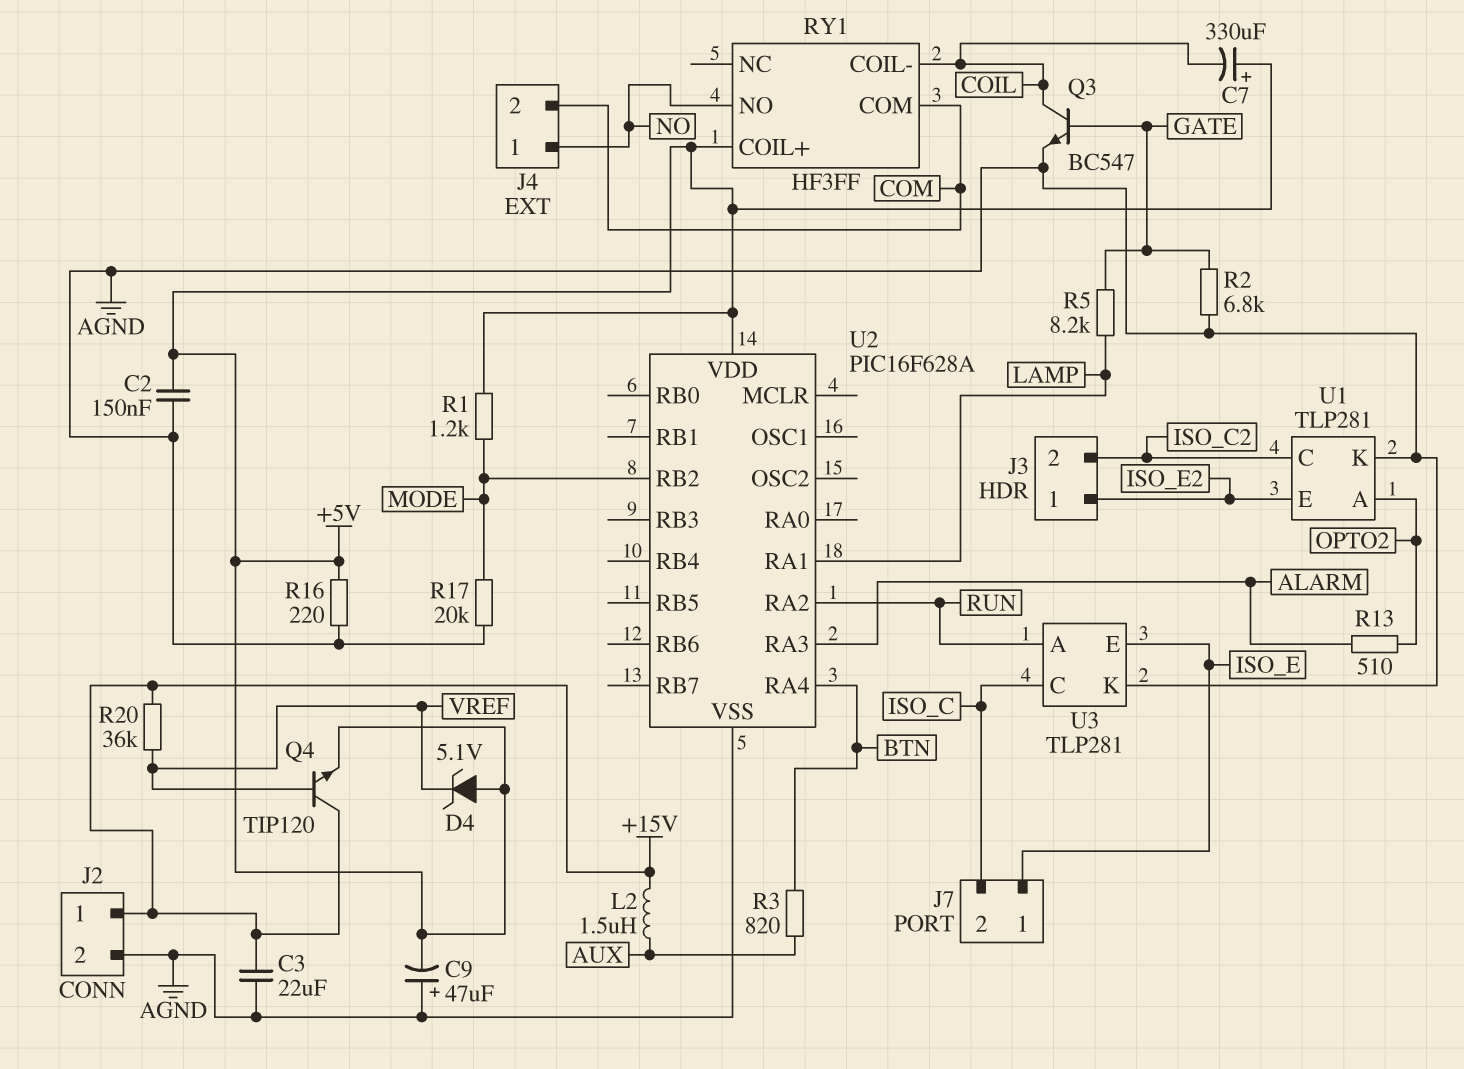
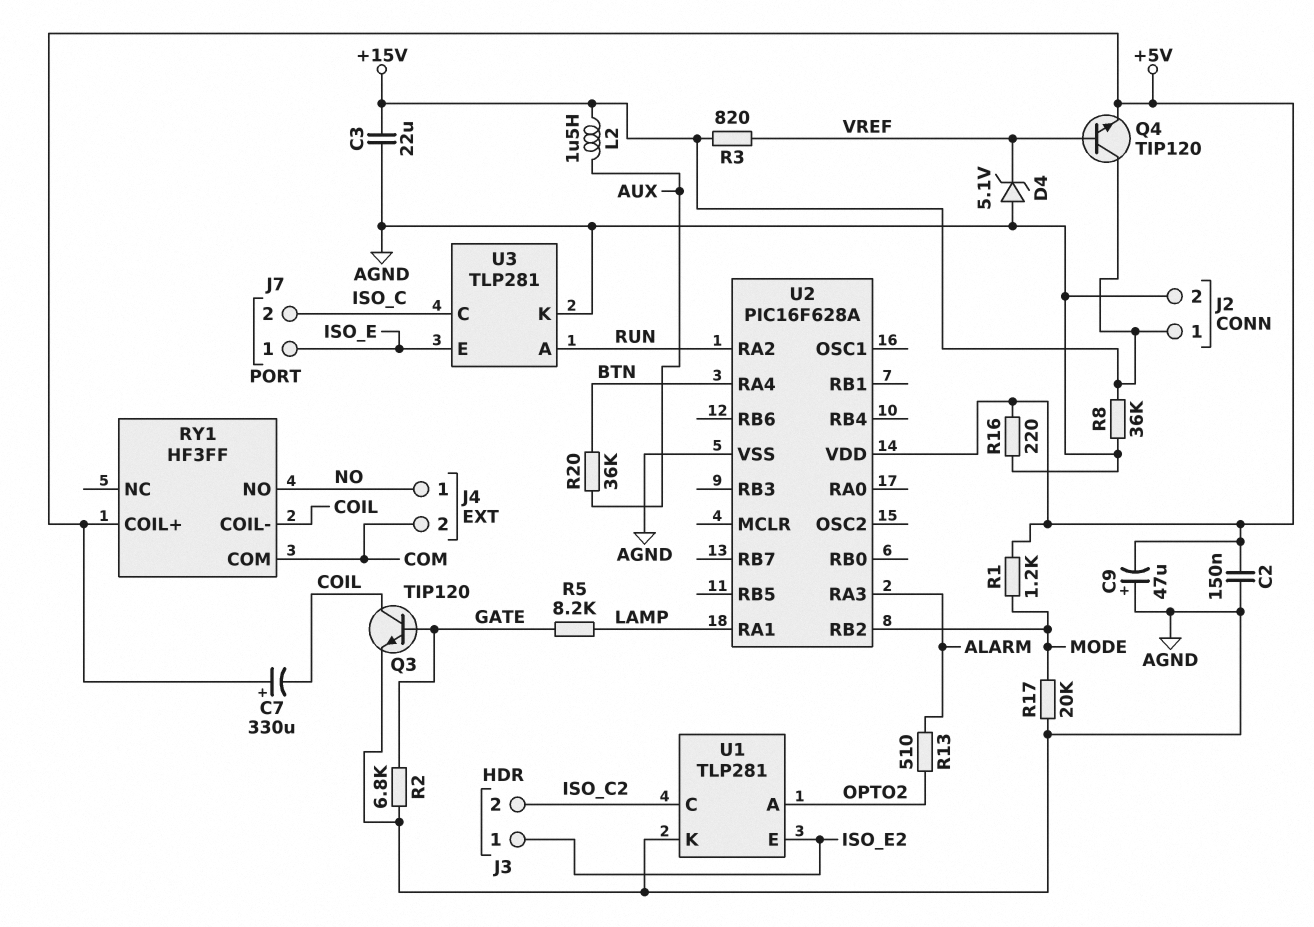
D4: zener 5.1V (A +5V, K VREF) -> zener 5.1V (A AGND, K VREF)
Q3: NPN BC547 (B GATE, C COIL, E AGND) -> NPN TIP120 (B GATE, C COIL, E AGND)
R3: 820 (AUX, BTN) -> 820 (+15V, VREF)
R8: none -> 36k (+15V, AGND)
R20: 36k (+15V, VREF) -> 36k (AUX, BTN)

